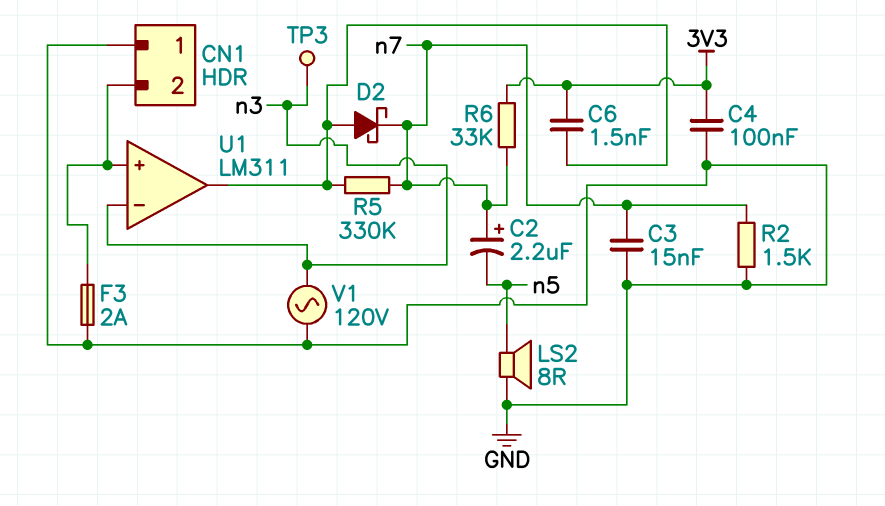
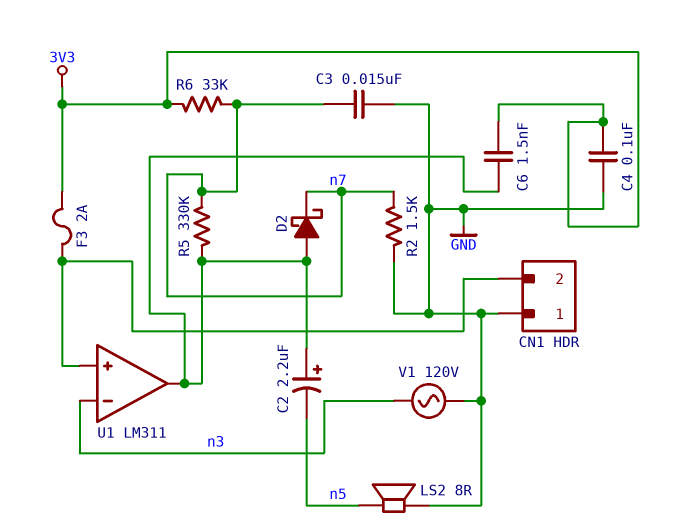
C2: 2.2uF (plus n7, minus n5) -> 2.2uF (plus U1/out, minus n5)
F3: 2A (CN1/2, GND) -> 2A (3V3, CN1/2)
TP3: test point (n3) -> none

